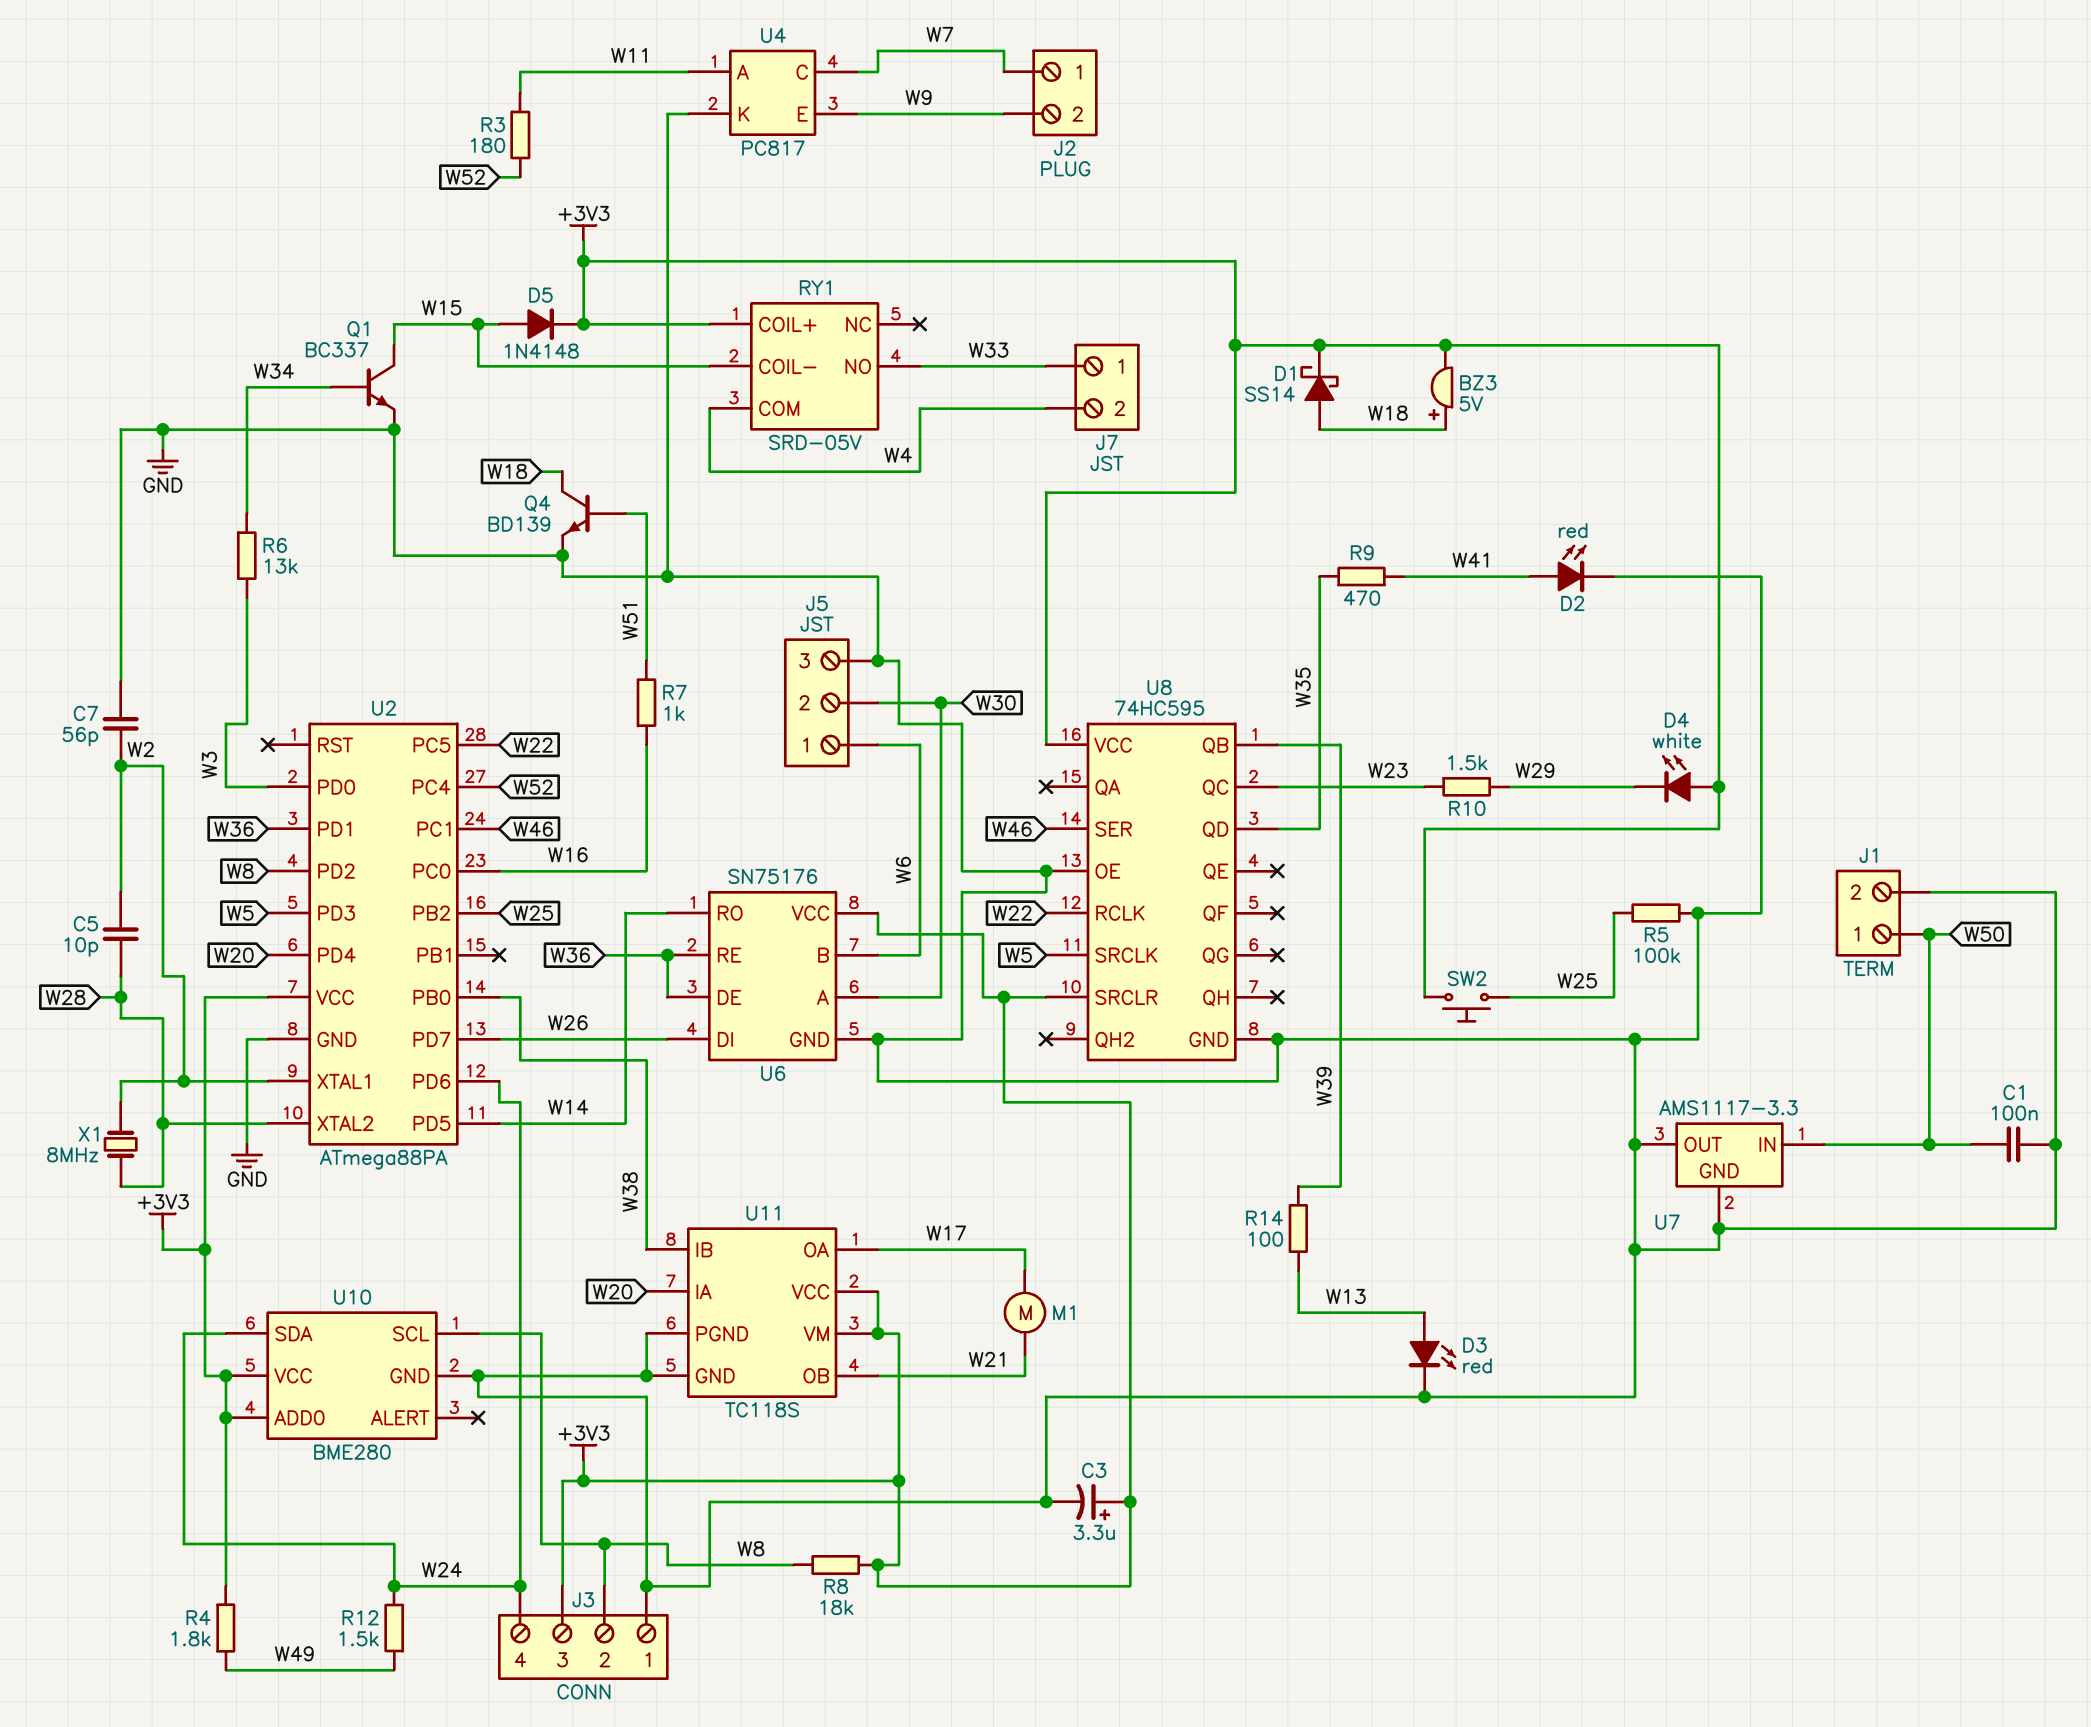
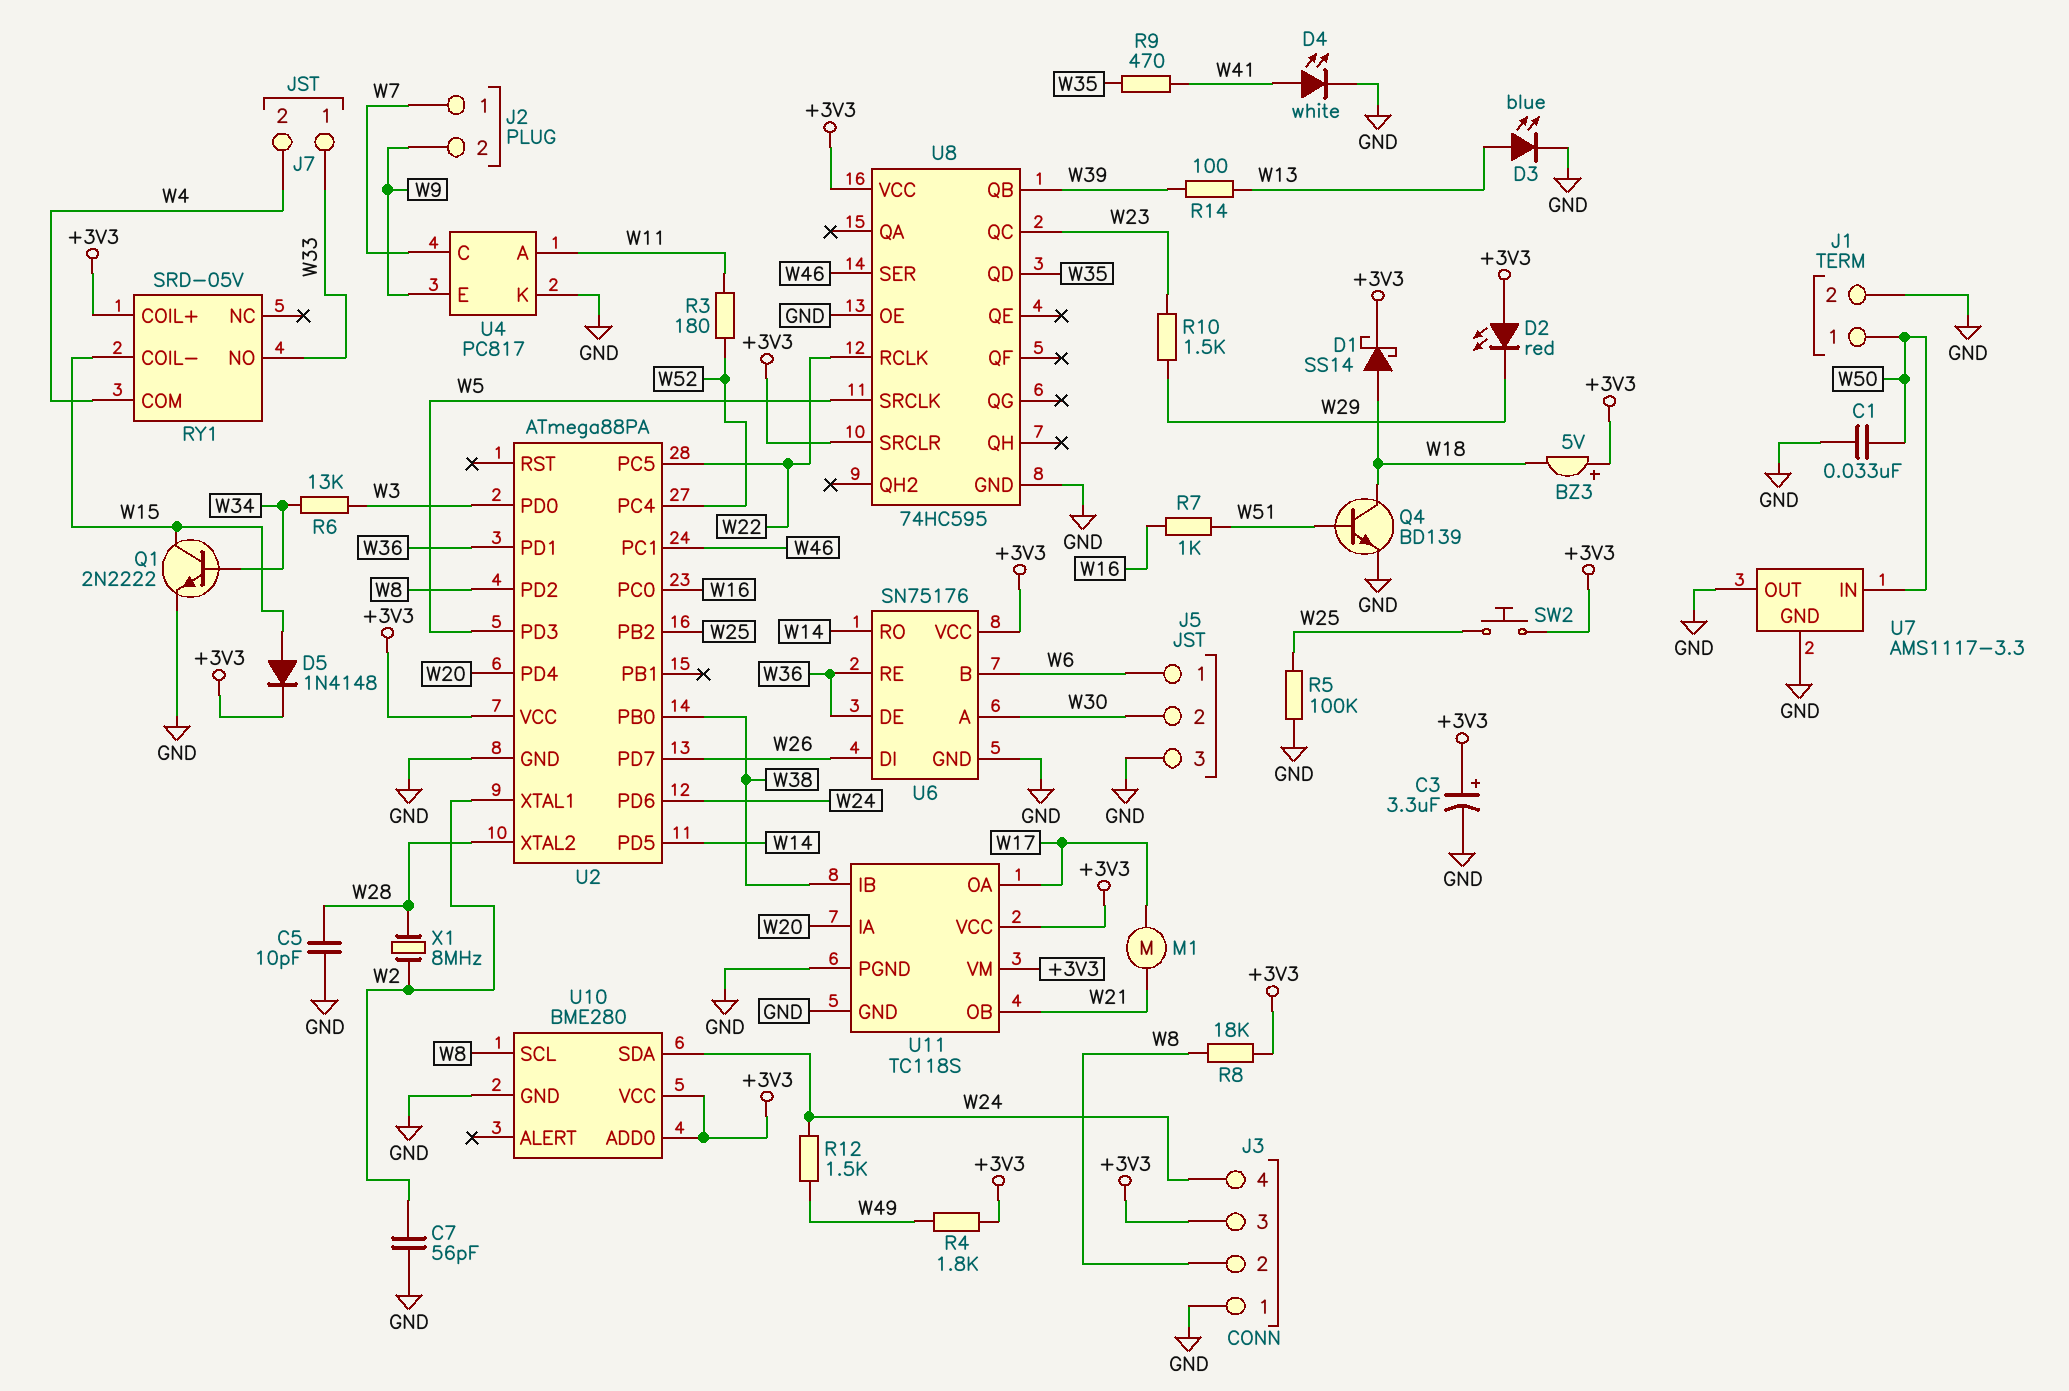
BZ3: buzzer 5V (plus W18, minus +3V3) -> buzzer 5V (plus +3V3, minus W18)
C1: 100nF (GND, W50) -> 33nF (GND, W50)
C5: 10pF (W2, W28) -> 10pF (GND, W28)
D2: LED red (A W41, K GND) -> LED red (A +3V3, K W29)
D3: LED red (A W13, K GND) -> LED blue (A W13, K GND)
D4: LED white (A +3V3, K W29) -> LED white (A W41, K GND)
Q1: NPN BC337 (B W34, C W15, E GND) -> NPN 2N2222 (B W34, C W15, E GND)

